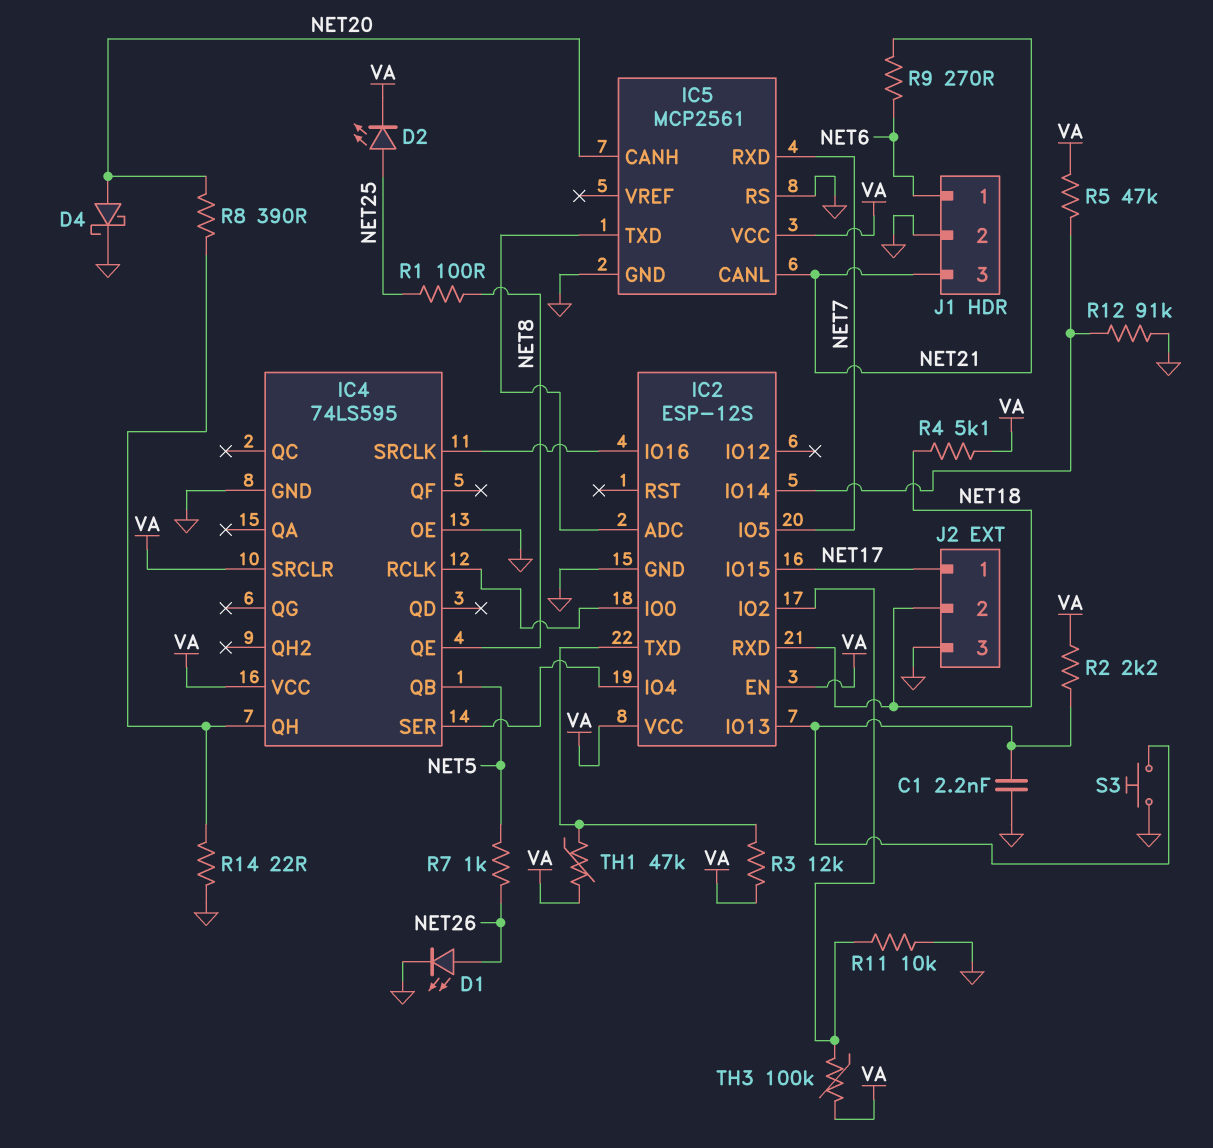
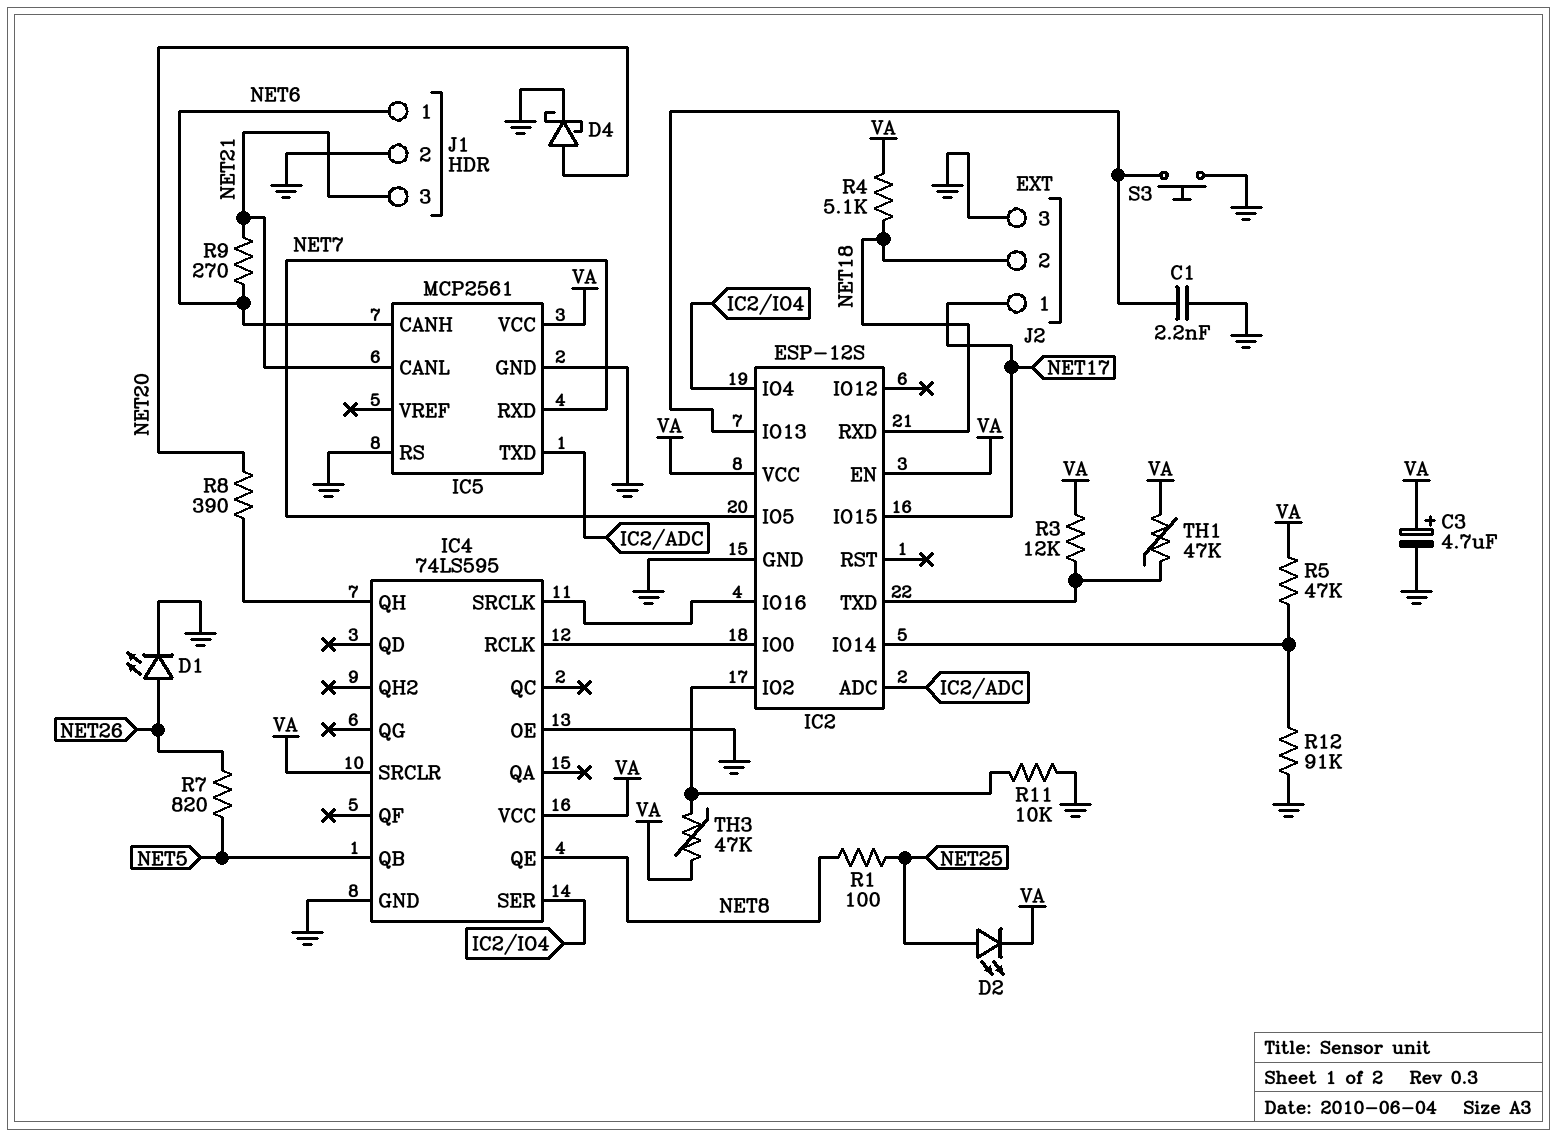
C3: none -> 4.7uF (plus VA, minus GND)
IC5 pin CANH: NET20 -> NET6
R2: 2.2k (IC2/IO13, VA) -> none
R7: 1k (NET5, NET26) -> 820 (NET5, NET26)
R14: 22 (GND, IC4/QH) -> none
TH3: 100k (IC2/IO2, VA) -> 47k (IC2/IO2, VA)

